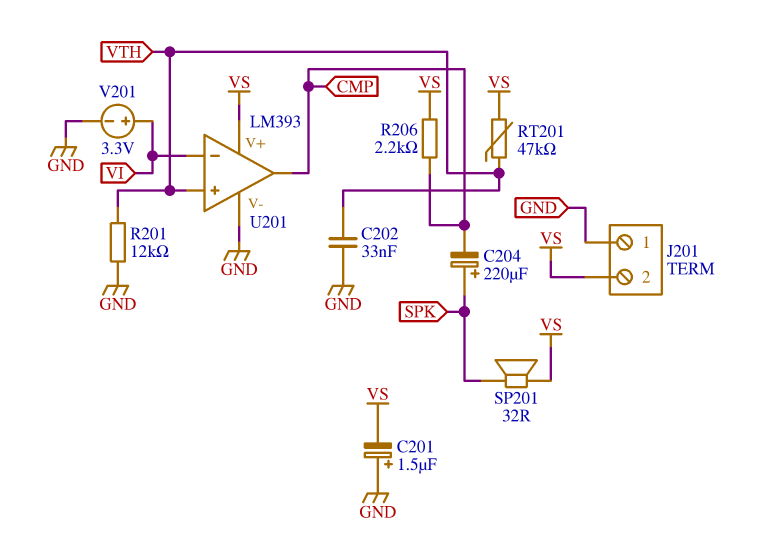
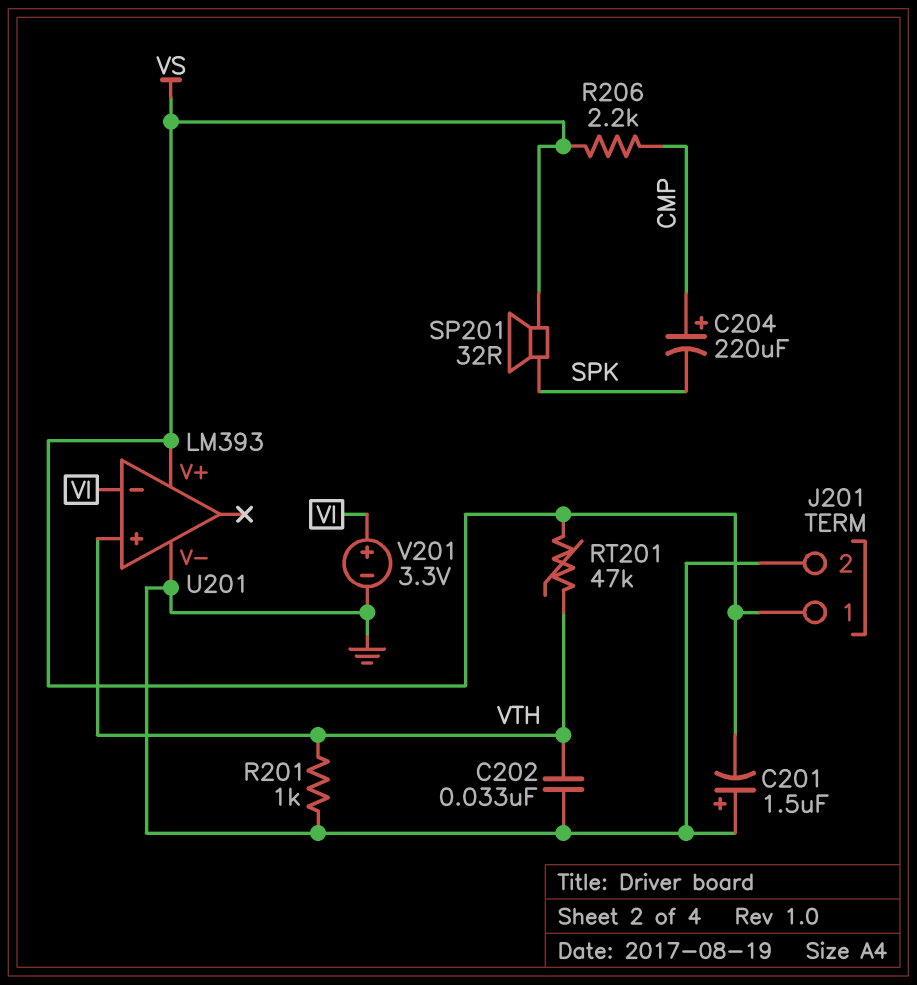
C204: 220uF (plus SPK, minus CMP) -> 220uF (plus CMP, minus SPK)
J201 pin 1: GND -> VS
J201 pin 2: VS -> GND
R201: 12k (GND, VTH) -> 1k (GND, VTH)
U201 pin out: CMP -> none

